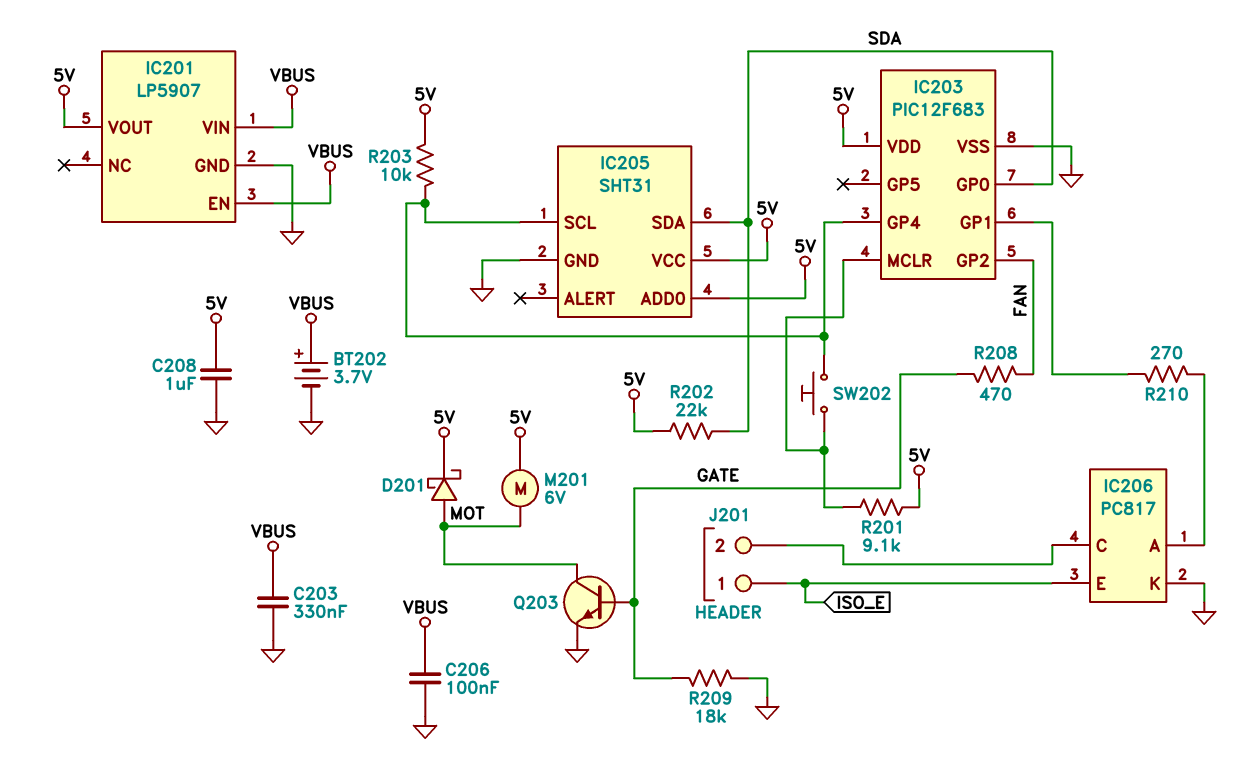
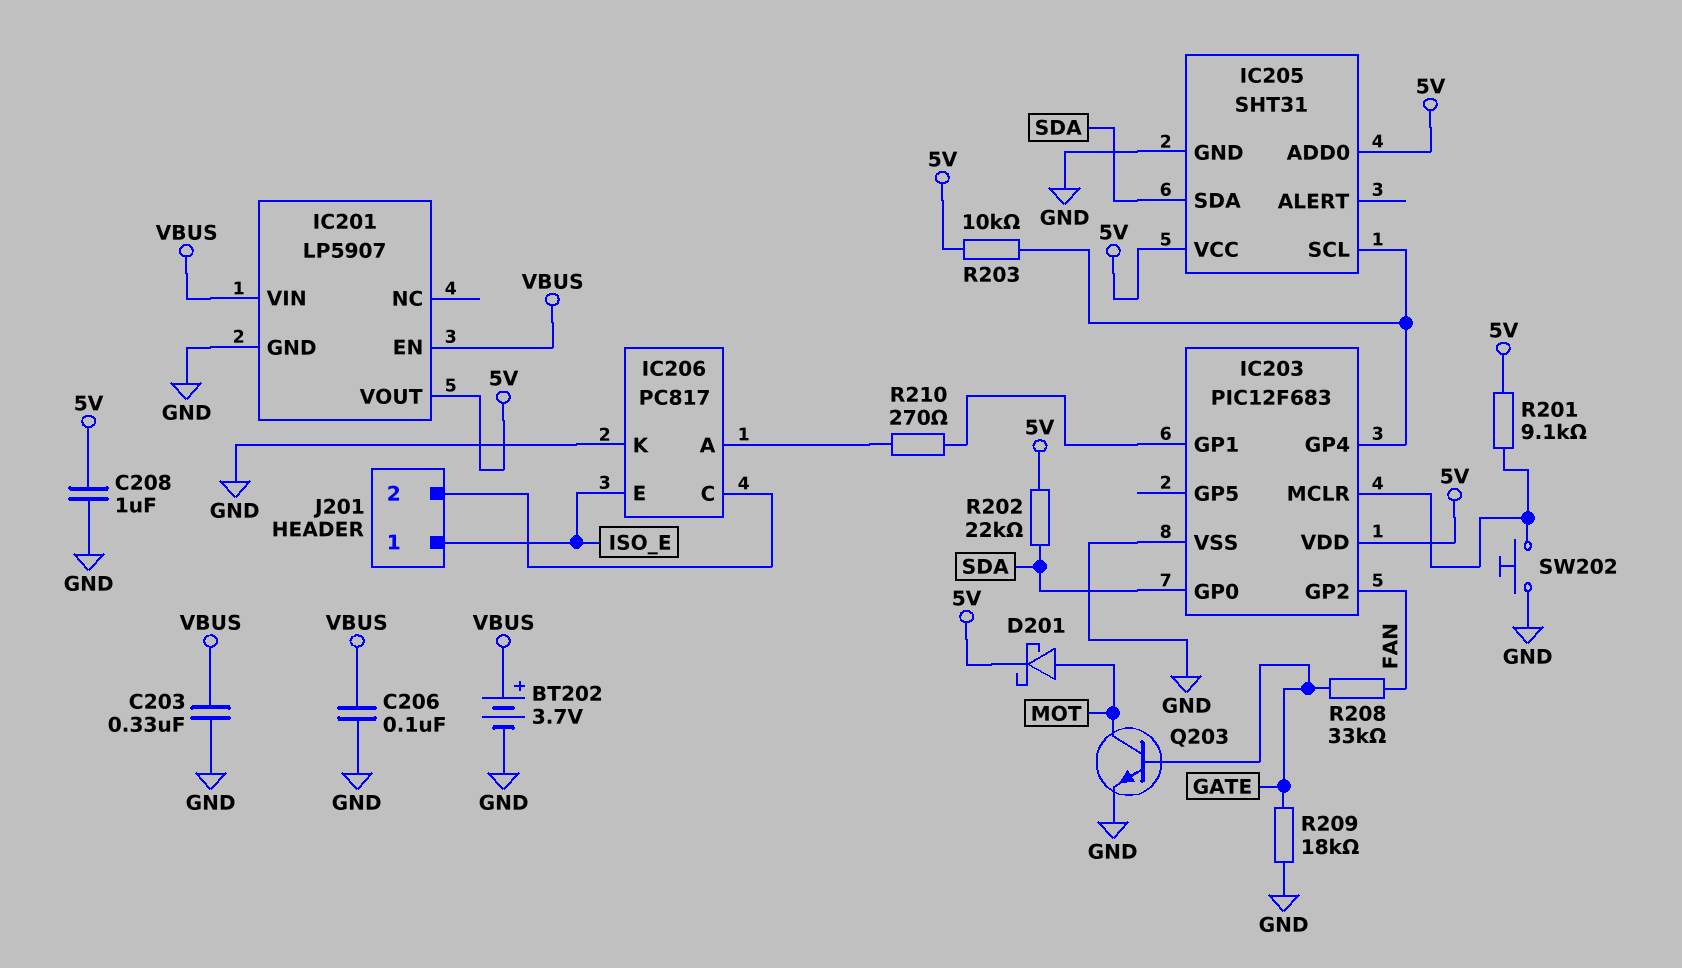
M201: motor 6V (5V, MOT) -> none
R208: 470 (FAN, GATE) -> 33k (FAN, GATE)
SW202: button (IC203/GP4, IC203/MCLR) -> button (GND, IC203/MCLR)

